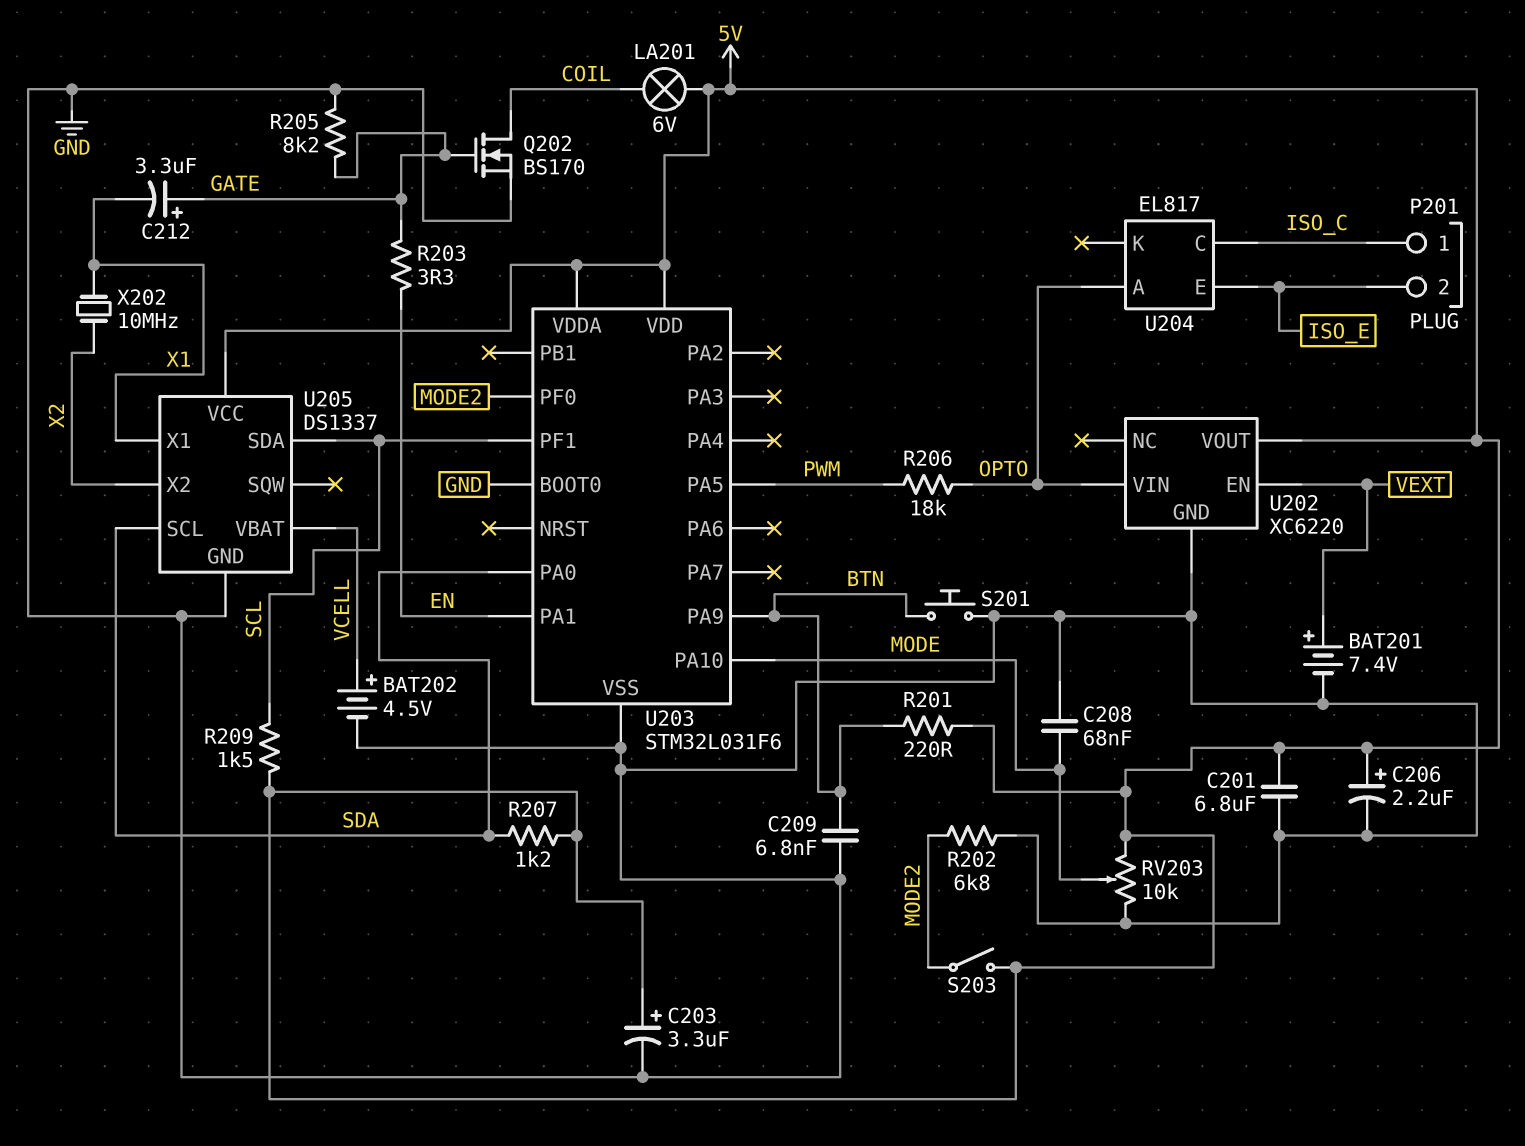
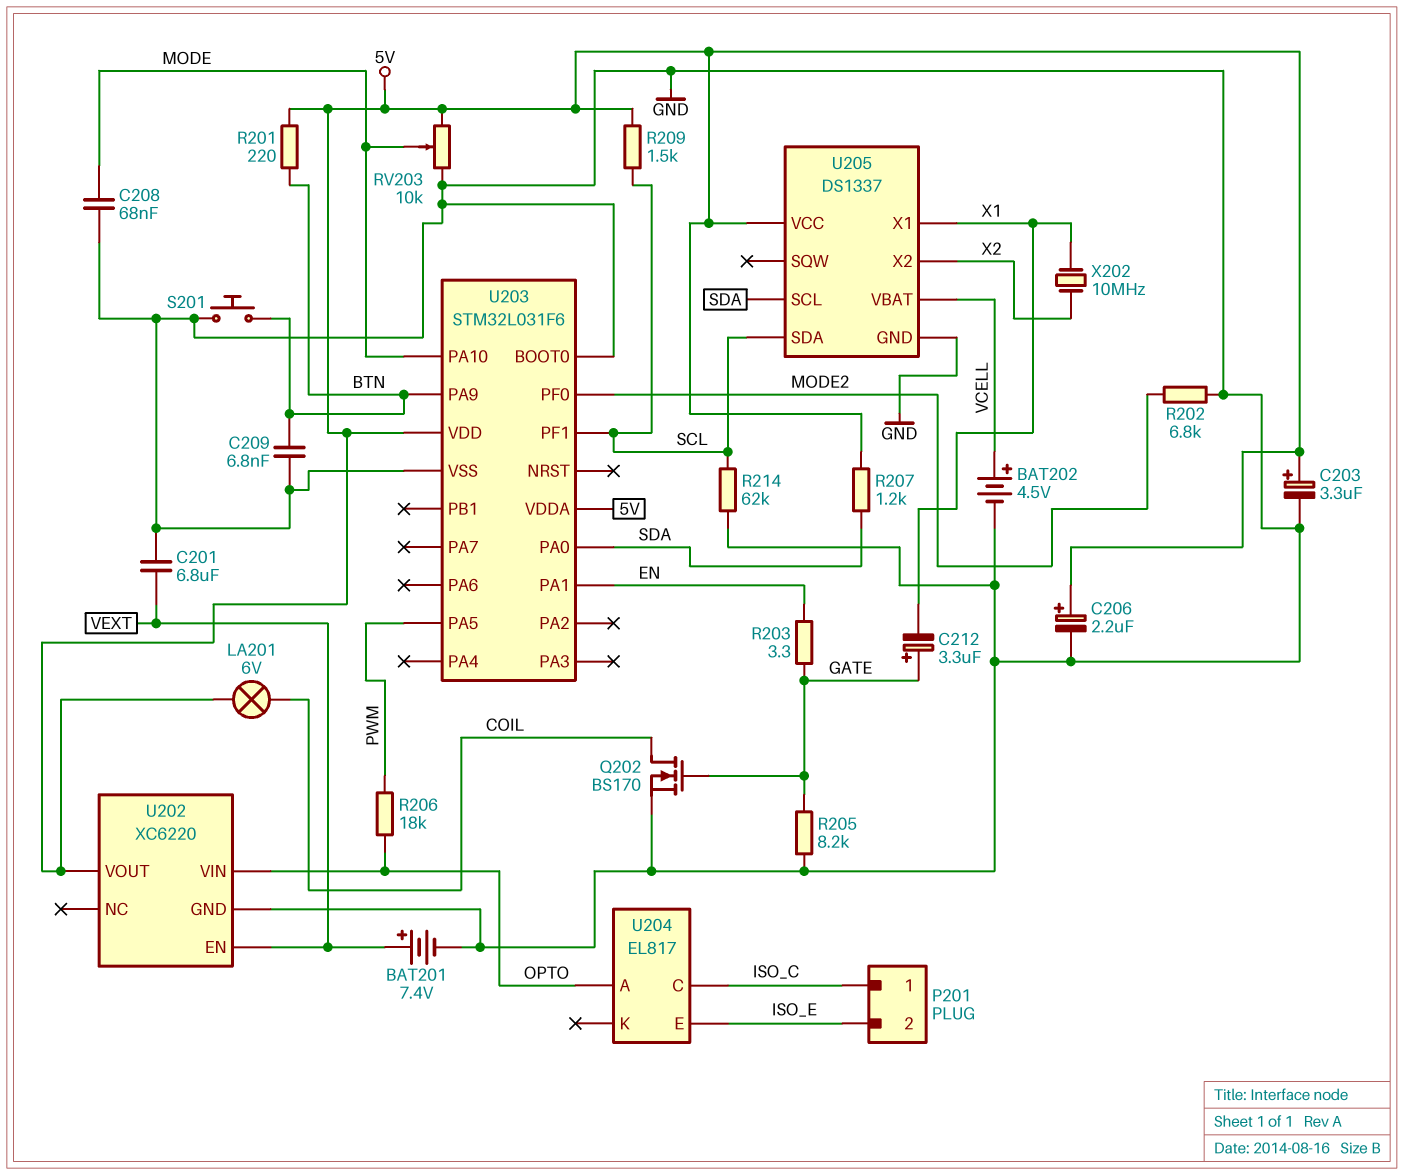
C201: 6.8uF (5V, GND) -> 6.8uF (GND, VEXT)
R214: none -> 62k (GND, SCL)
S203: switch (5V, MODE2) -> none

